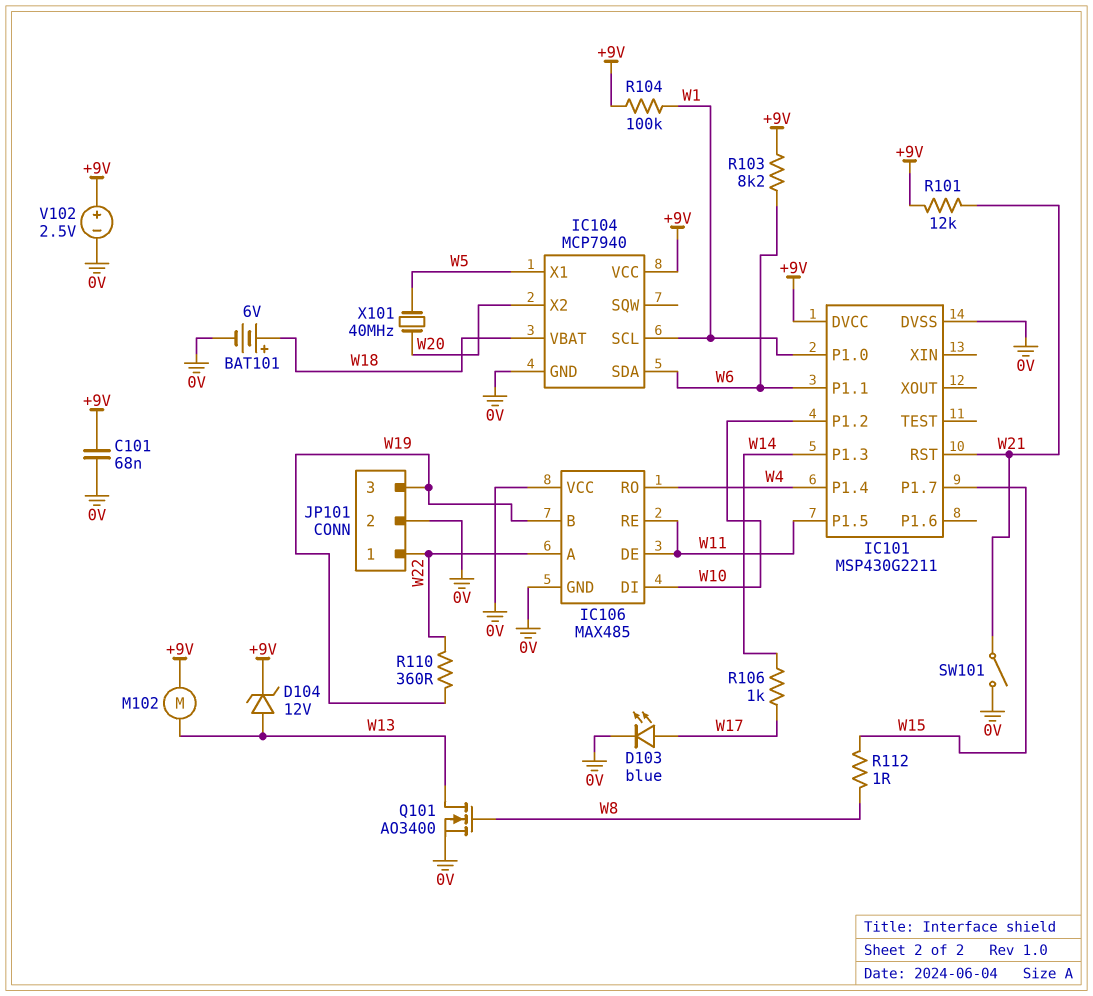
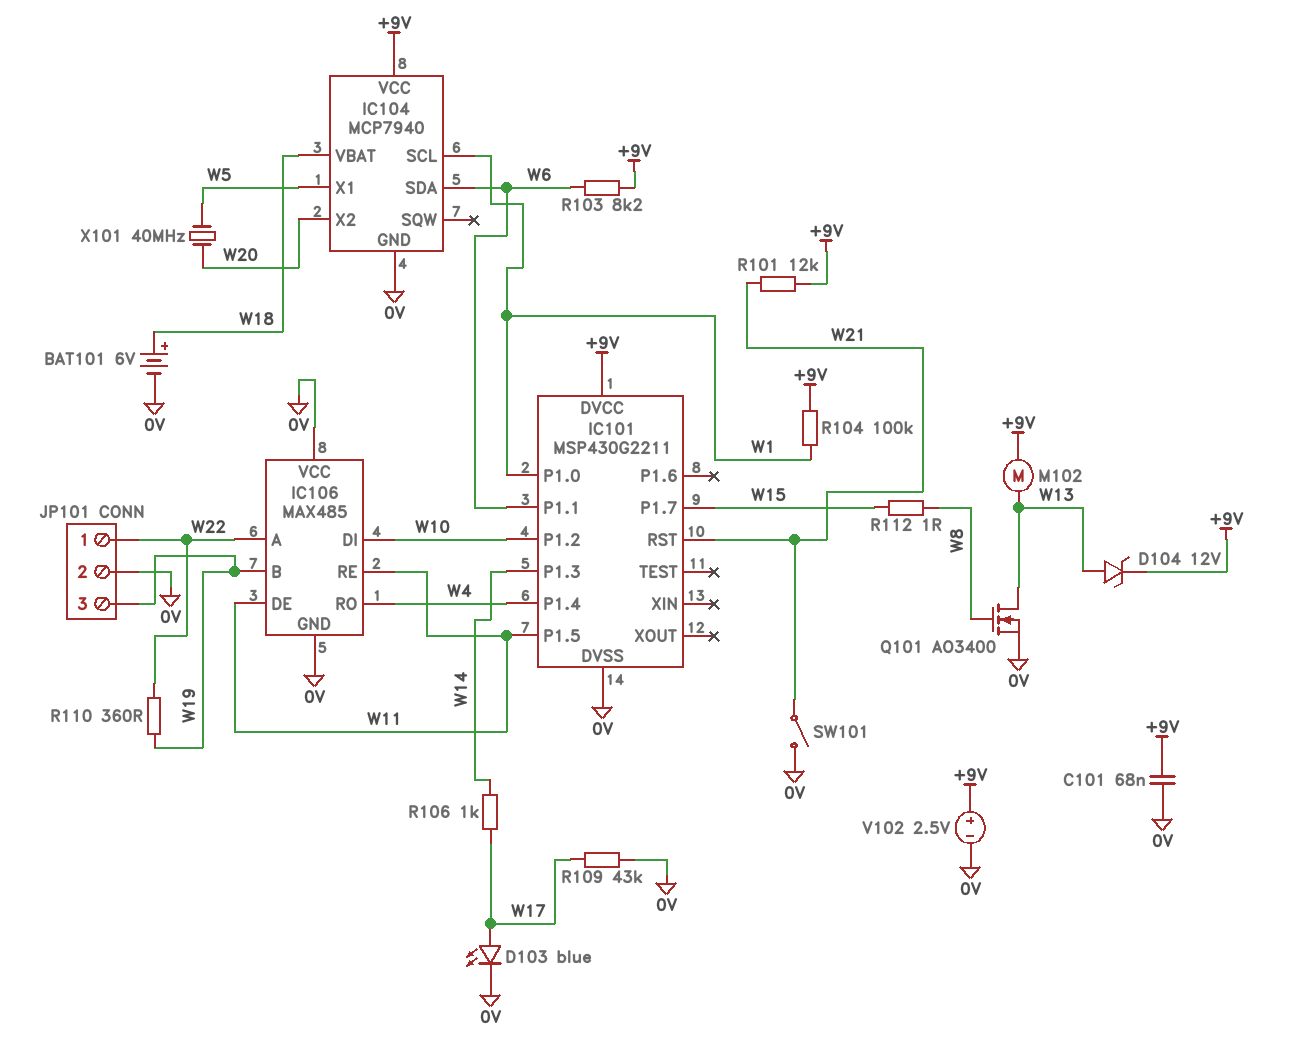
R109: none -> 43k (0V, W17)

